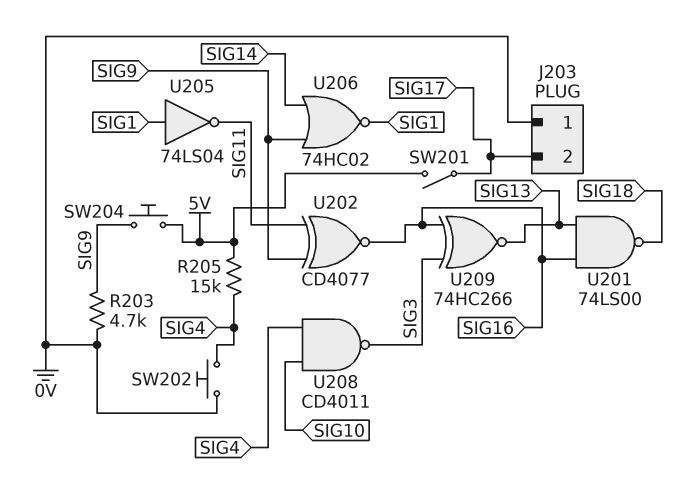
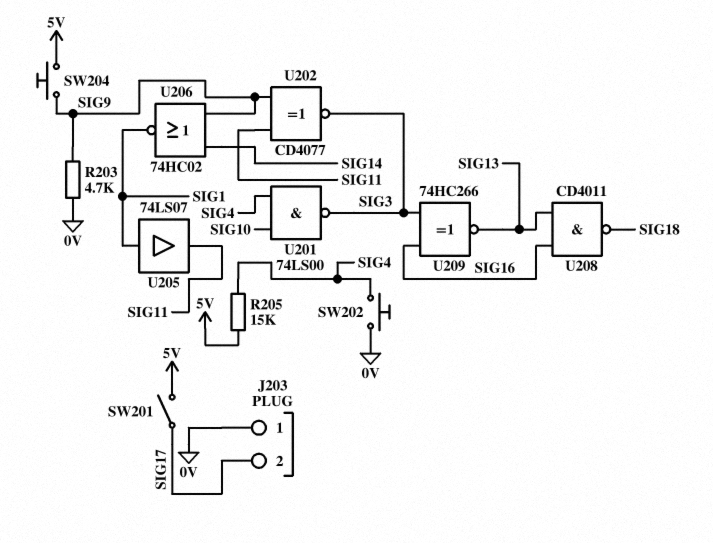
U201: NAND 74LS00 (in SIG13, in SIG16, out SIG18) -> NAND 74LS00 (in SIG4, in SIG10, out SIG3)
U202: XNOR CD4077 (in SIG9, in SIG11, out SIG16) -> XNOR CD4077 (in SIG9, in SIG11, out SIG3)
U205: NOT 74LS04 (in SIG1, out SIG11) -> buffer 74LS07 (in SIG1, out SIG11)
U208: NAND CD4011 (in SIG4, in SIG10, out SIG3) -> NAND CD4011 (in SIG13, in SIG16, out SIG18)

